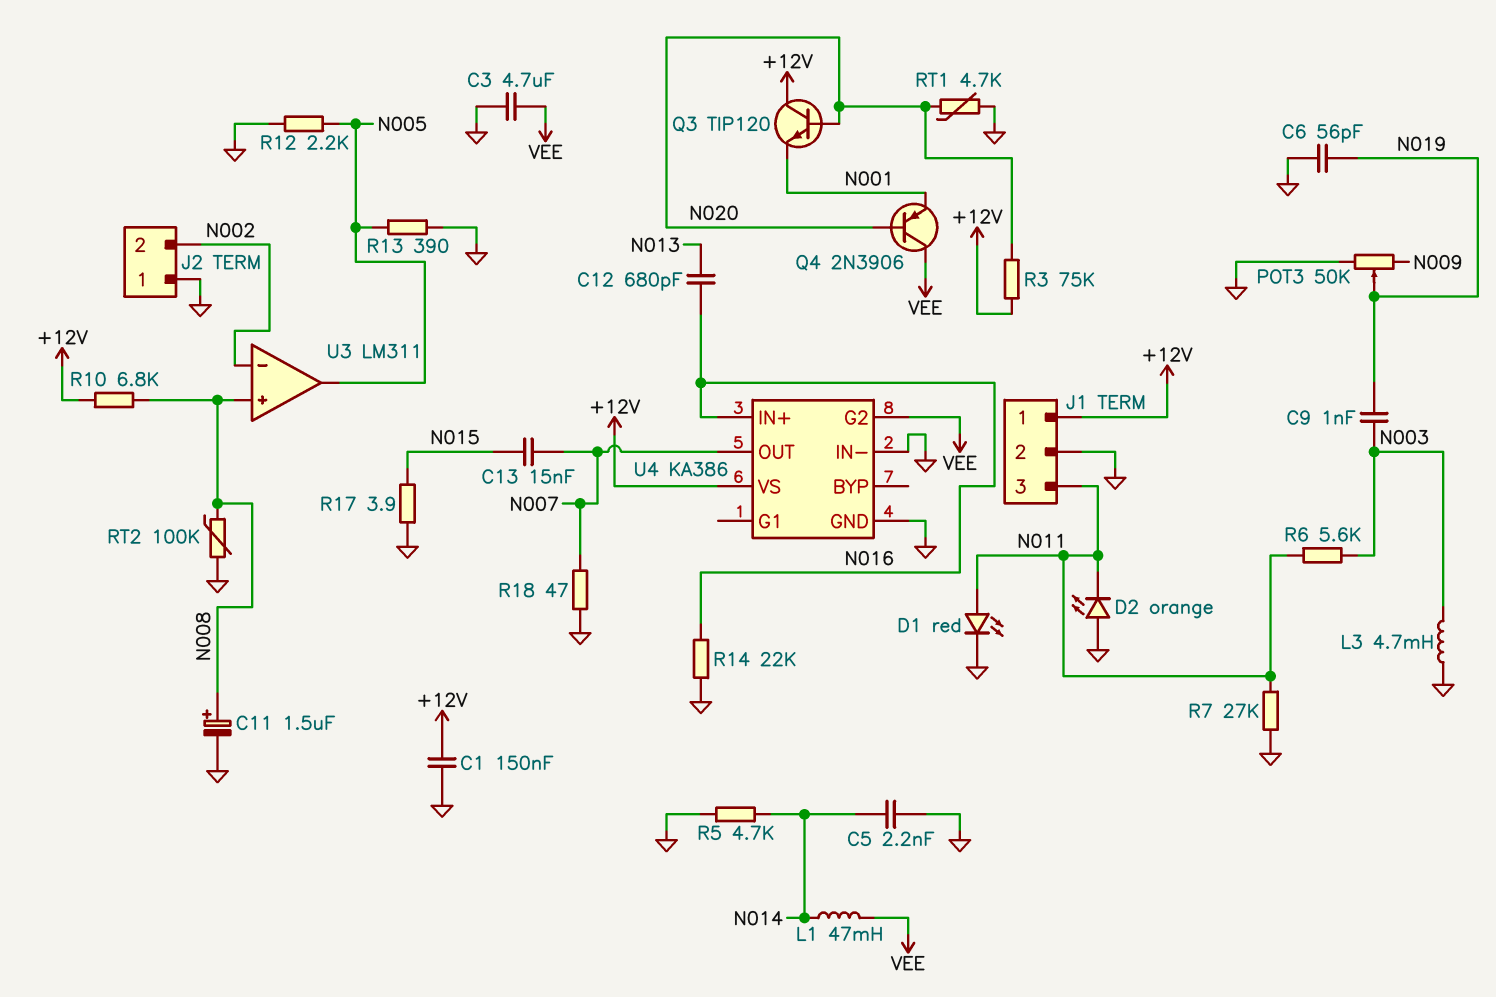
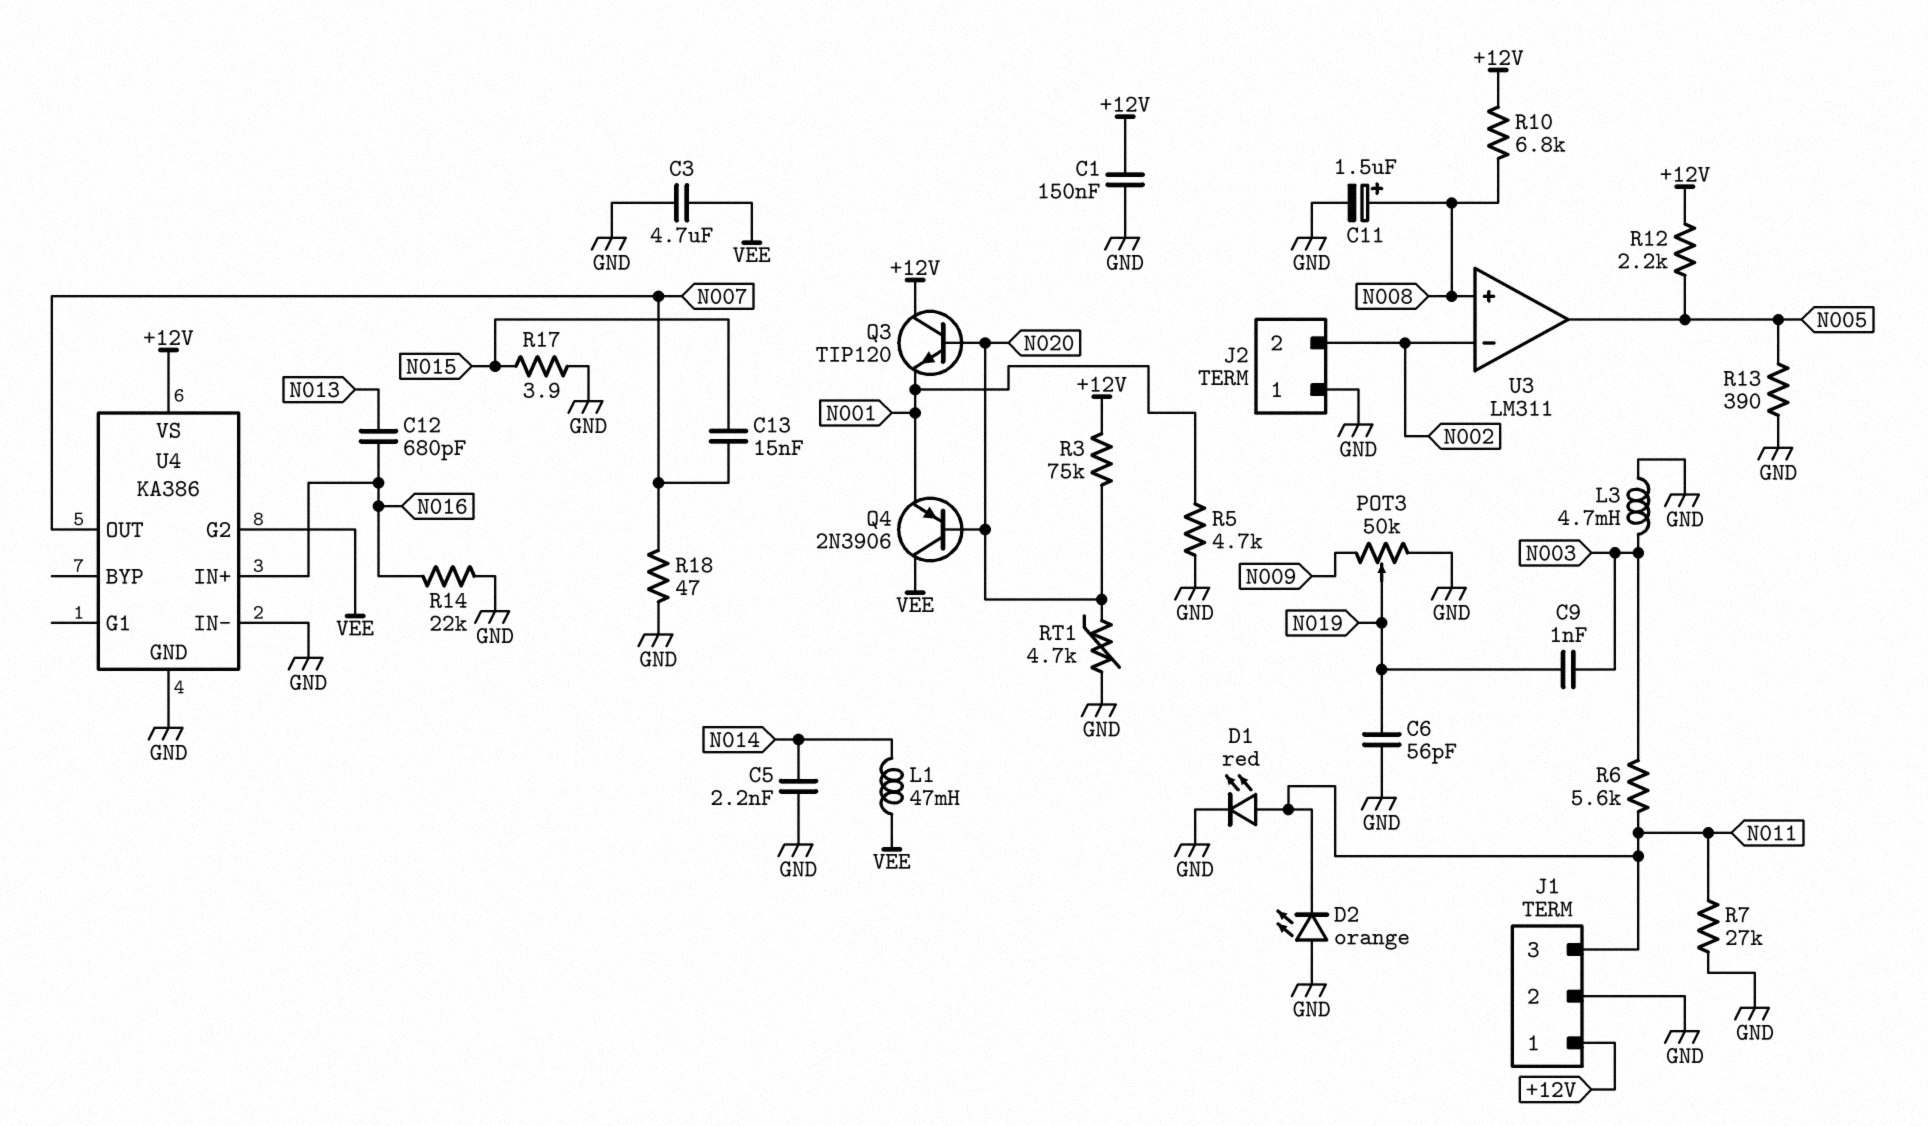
R5: 4.7k (GND, N014) -> 4.7k (GND, N001)
R12: 2.2k (GND, N005) -> 2.2k (+12V, N005)
RT2: 100k (GND, N008) -> none

